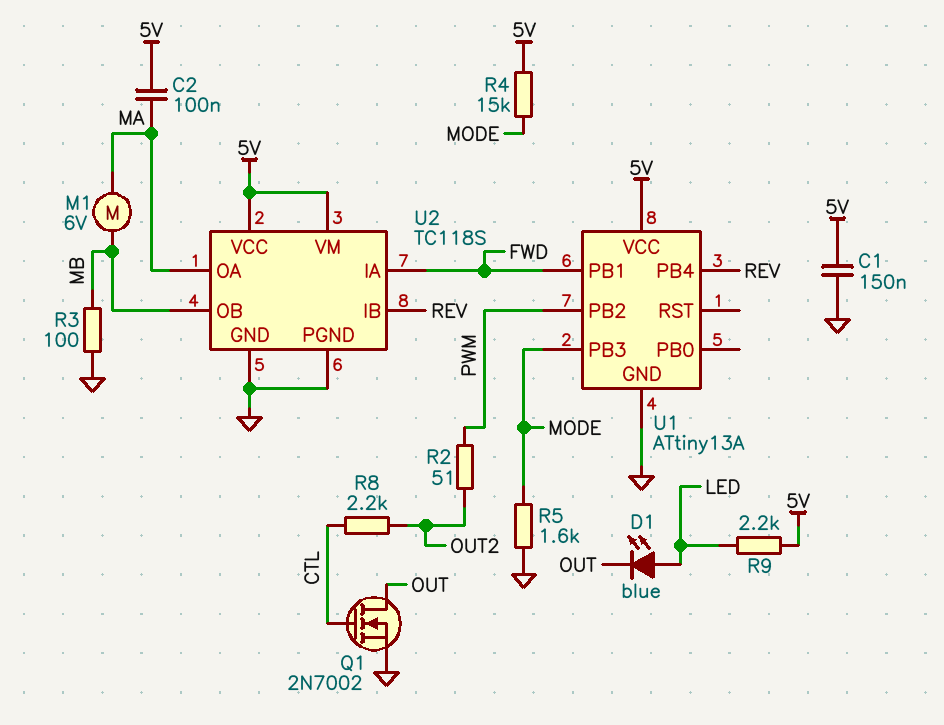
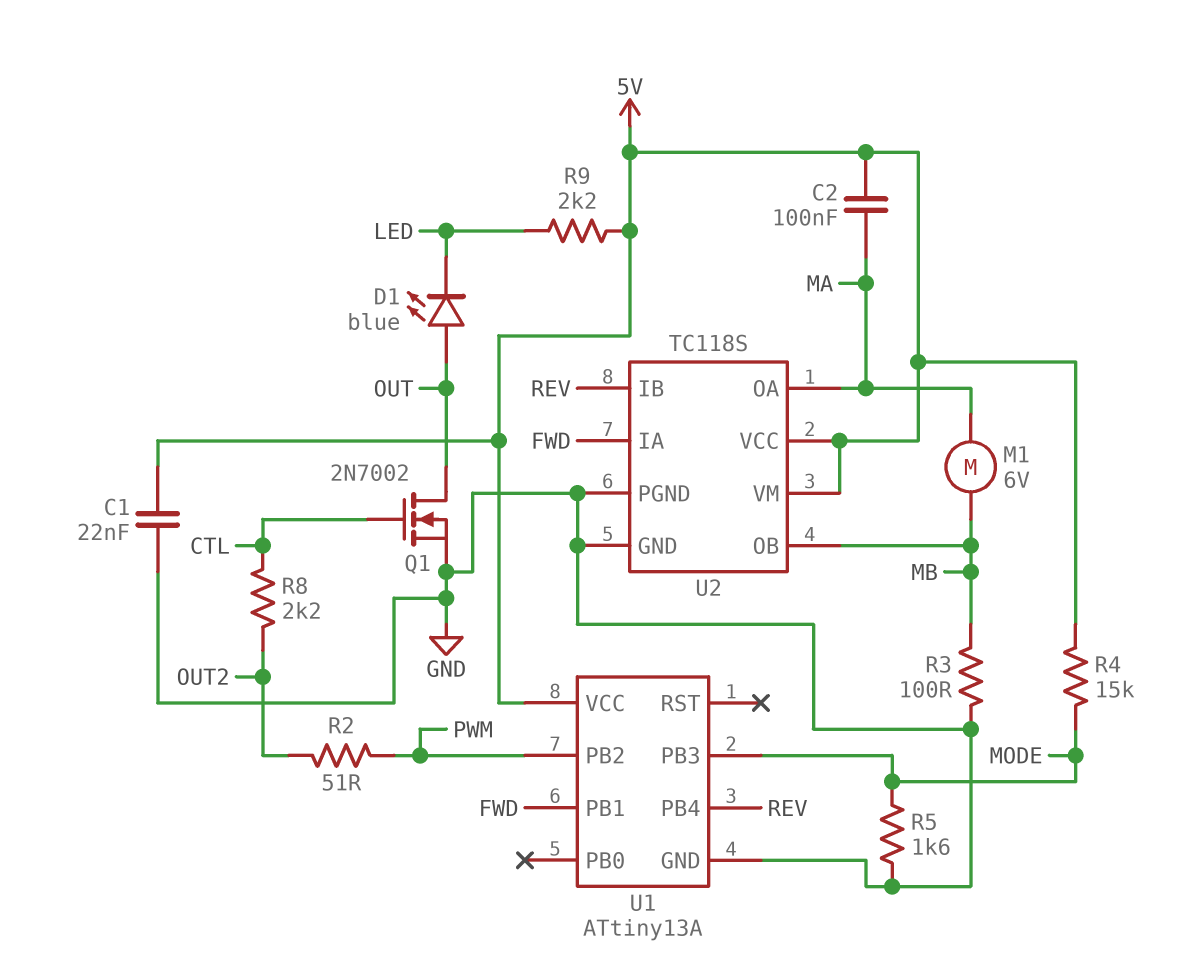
C1: 150nF (5V, GND) -> 22nF (5V, GND)
D1: LED blue (A LED, K OUT) -> LED blue (A OUT, K LED)

